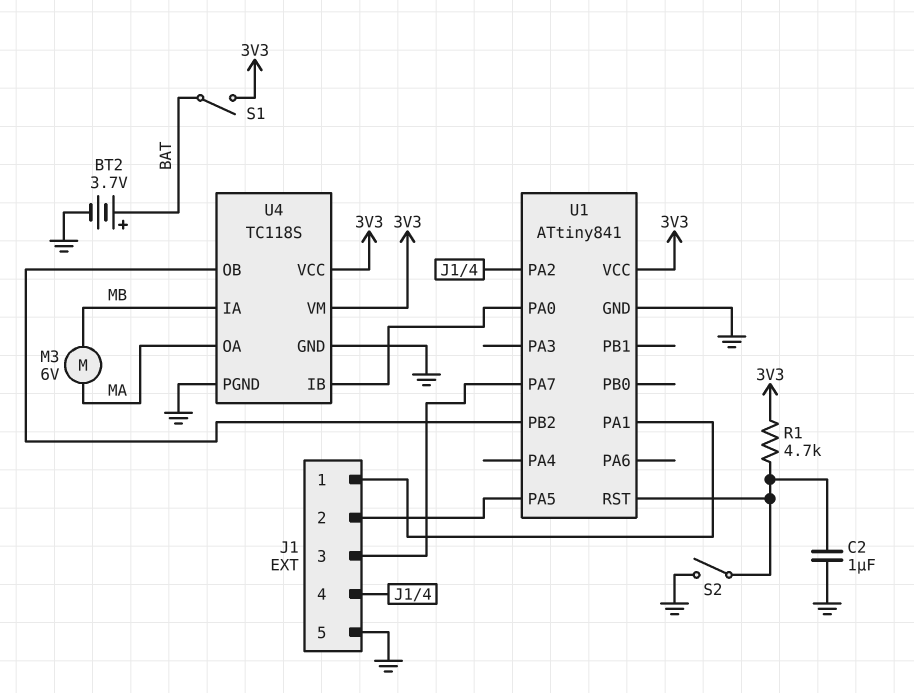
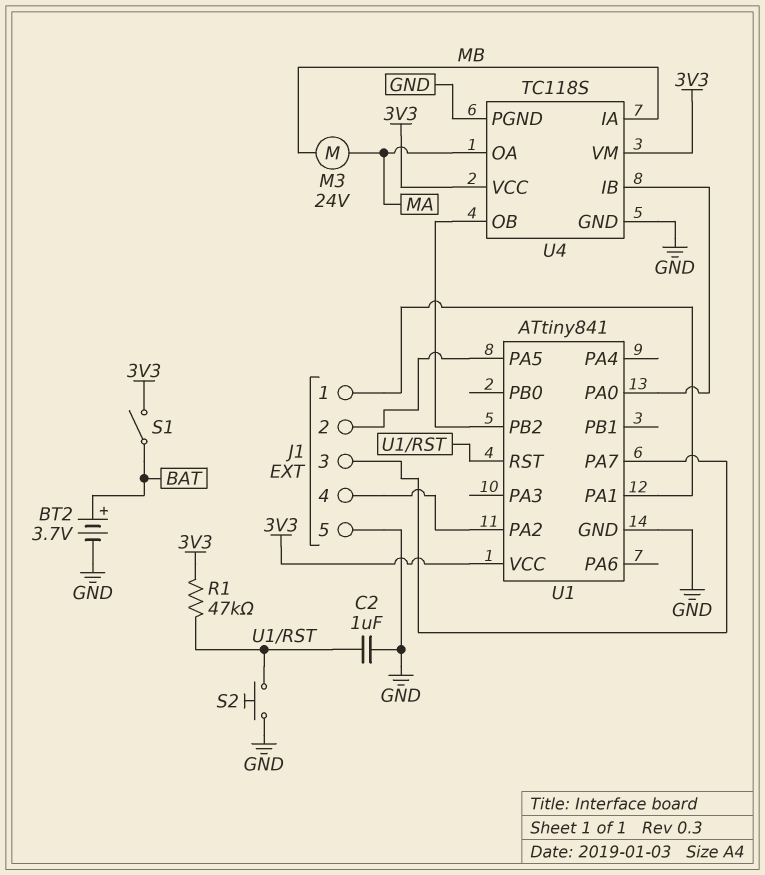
M3: motor 6V (MA, MB) -> motor 24V (MA, MB)
R1: 4.7k (3V3, U1/RST) -> 47k (3V3, U1/RST)
S2: switch (GND, U1/RST) -> button (GND, U1/RST)

